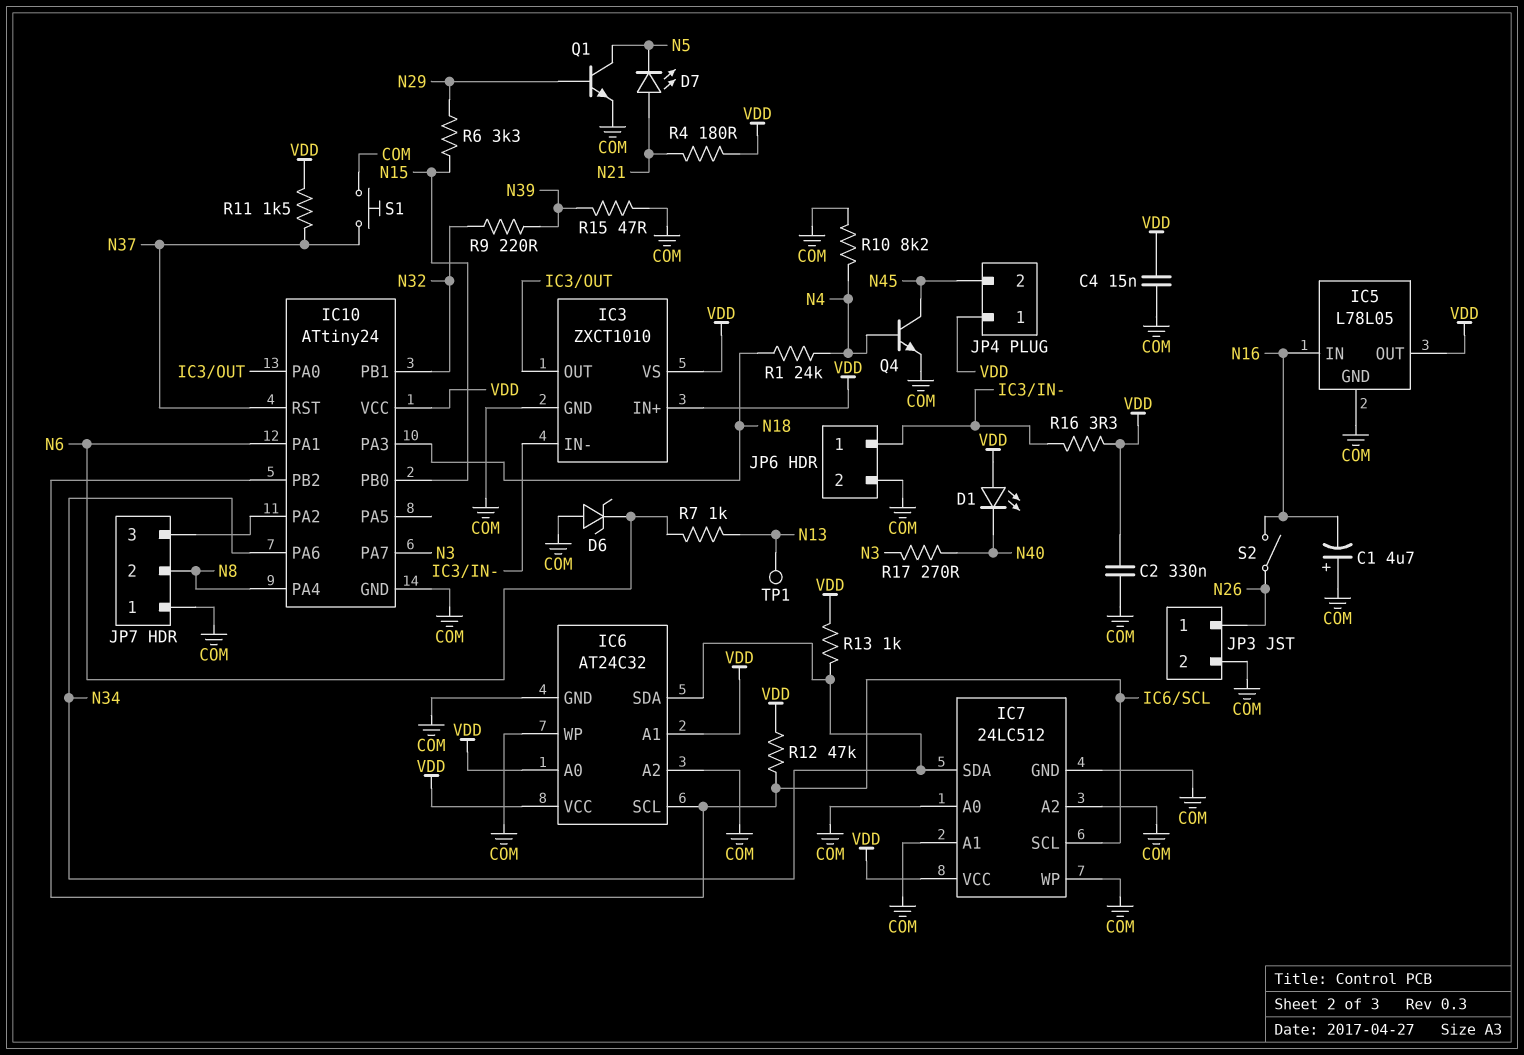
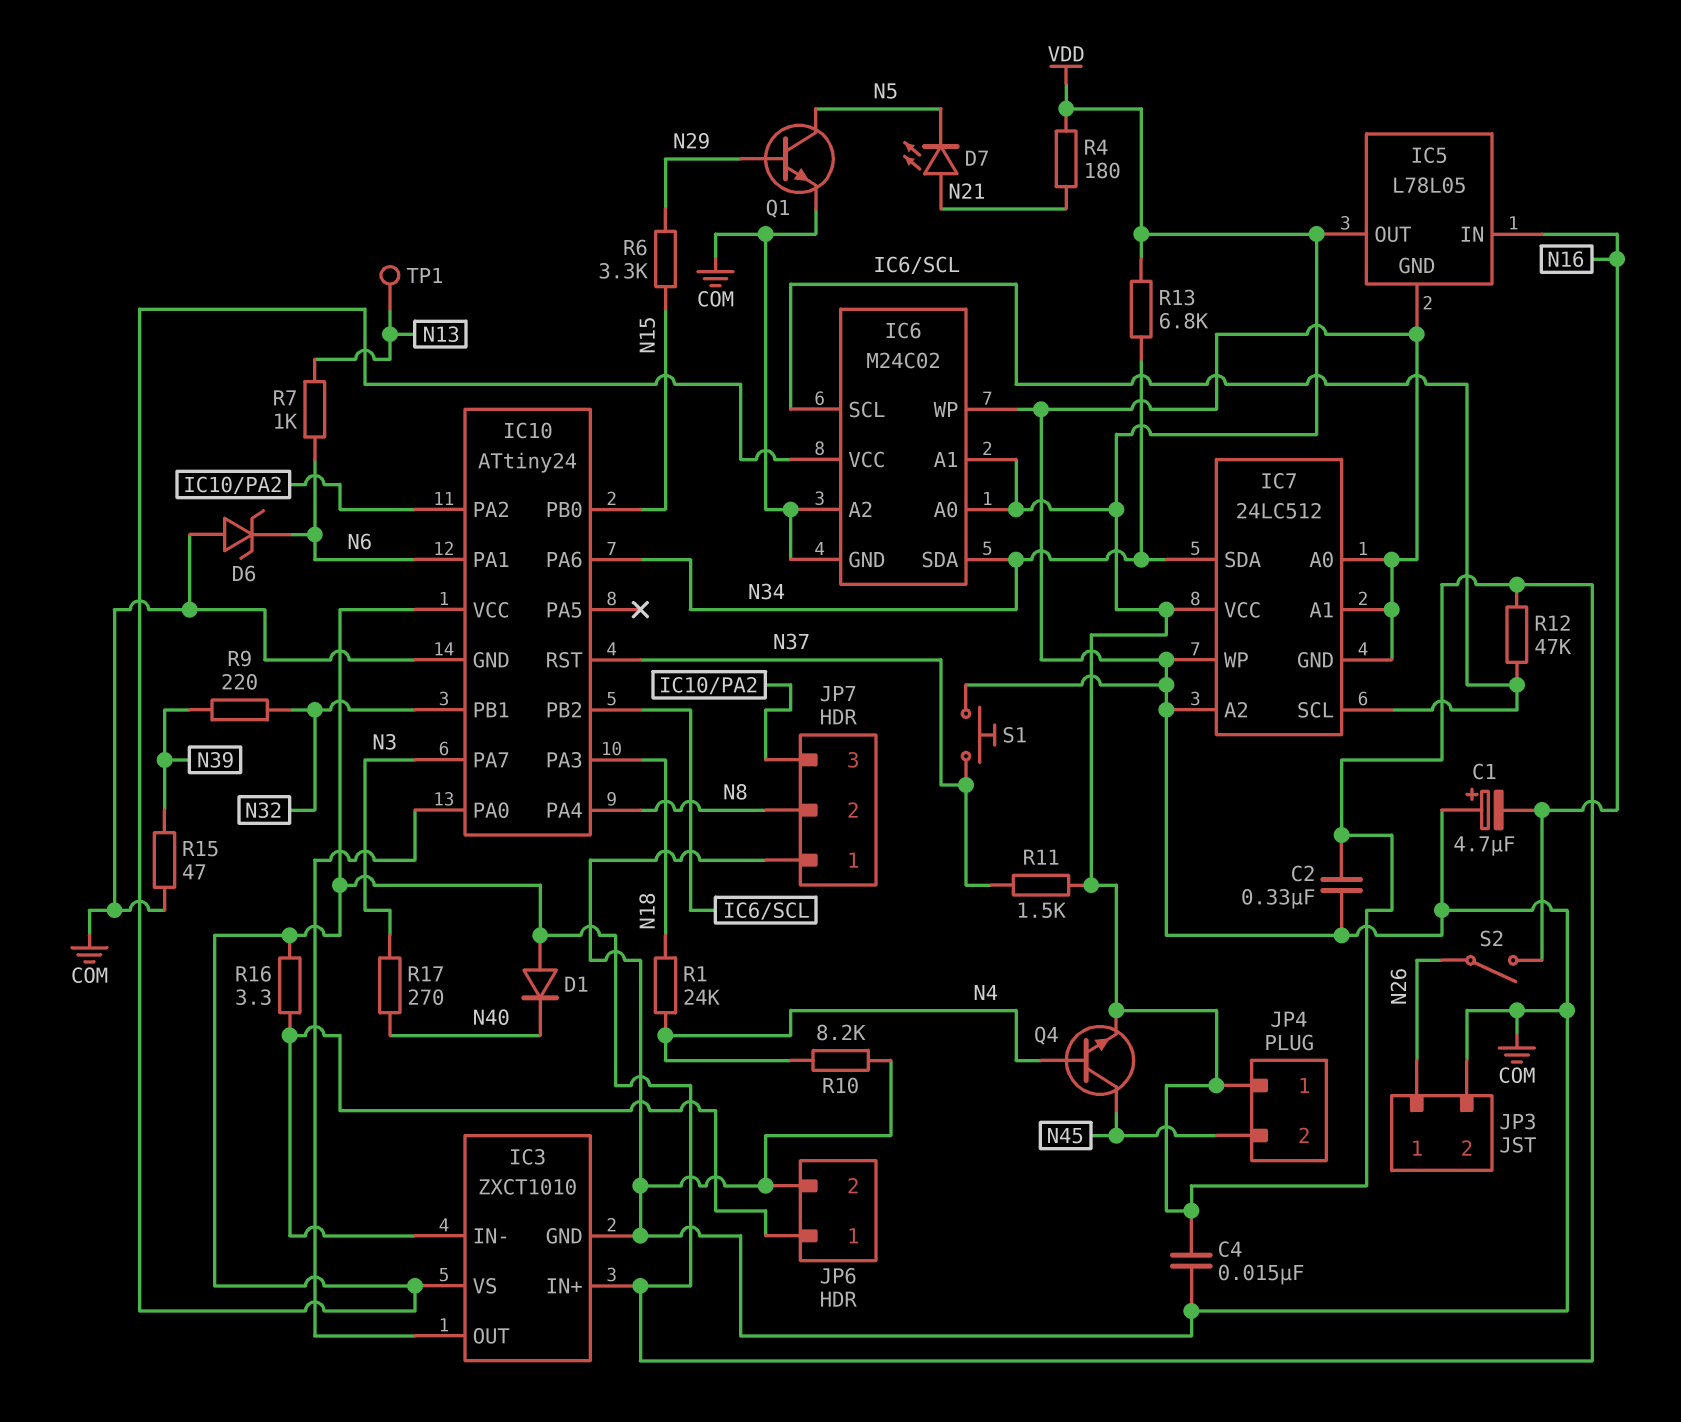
D1: LED (A VDD, K N40) -> diode (A VDD, K N40)
IC6: AT24C32 -> M24C02
Q4: NPN (B N4, C N45, E COM) -> NPN (B N4, C N45, E VDD)
R13: 1k (N34, VDD) -> 6.8k (N34, VDD)

